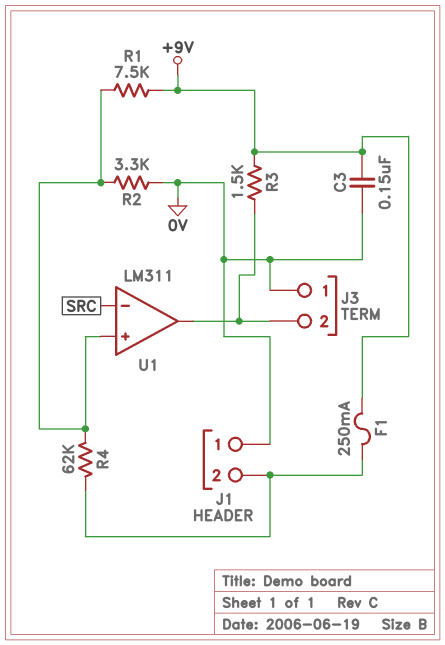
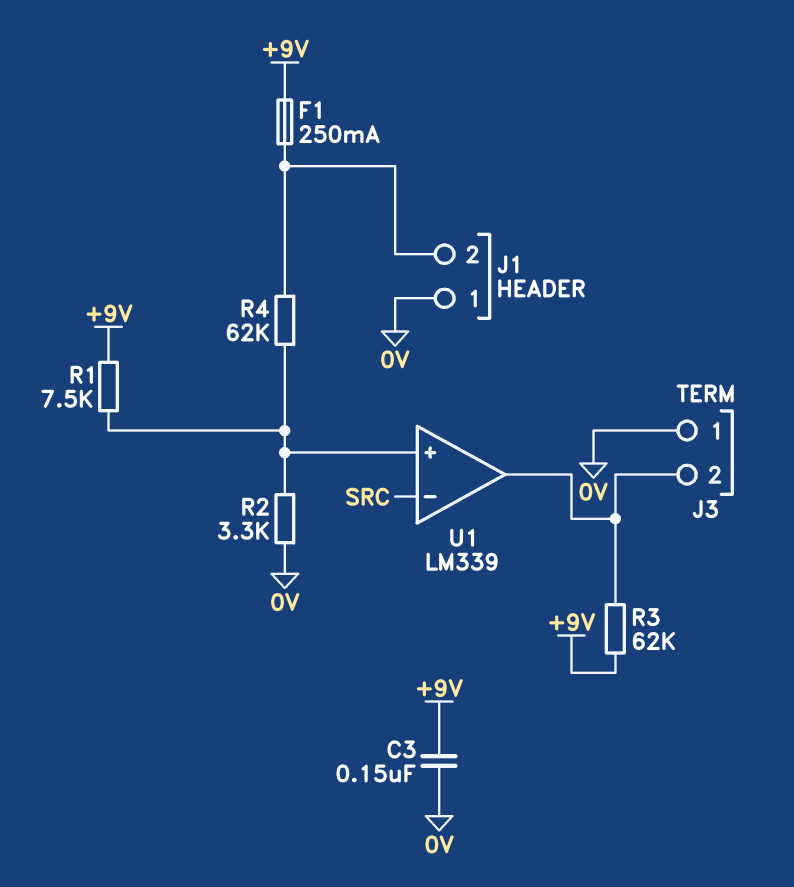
R3: 1.5k (+9V, J3/2) -> 62k (+9V, J3/2)
U1: LM311 -> LM339

